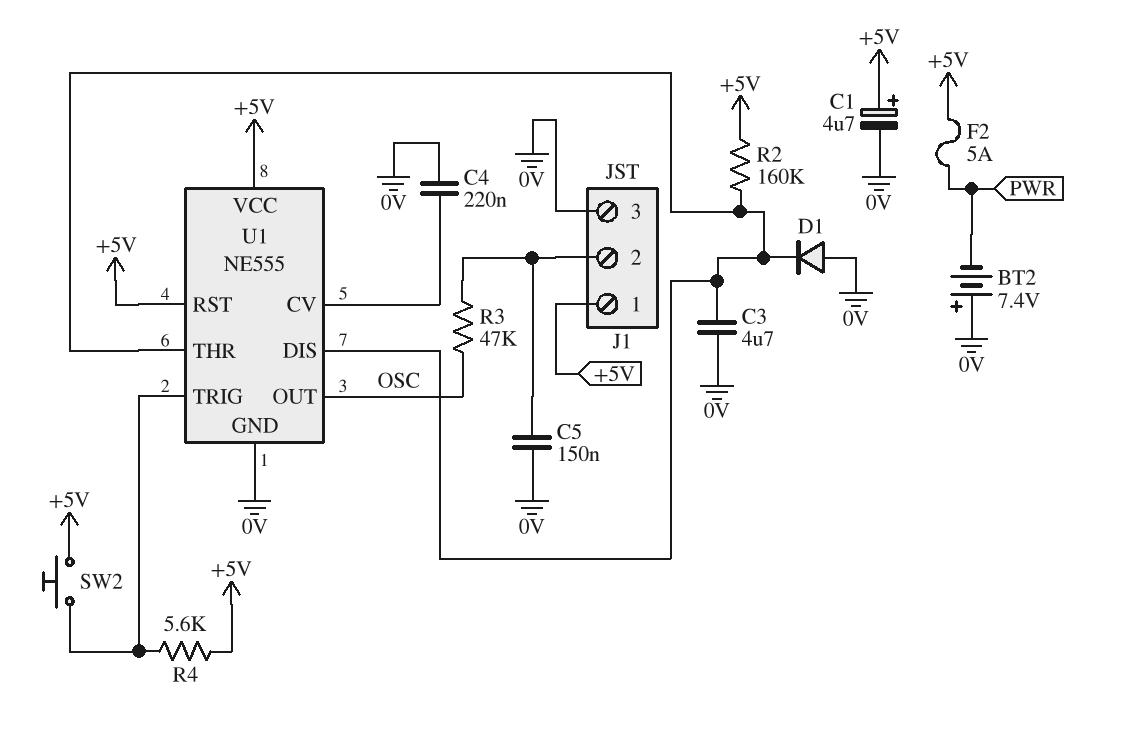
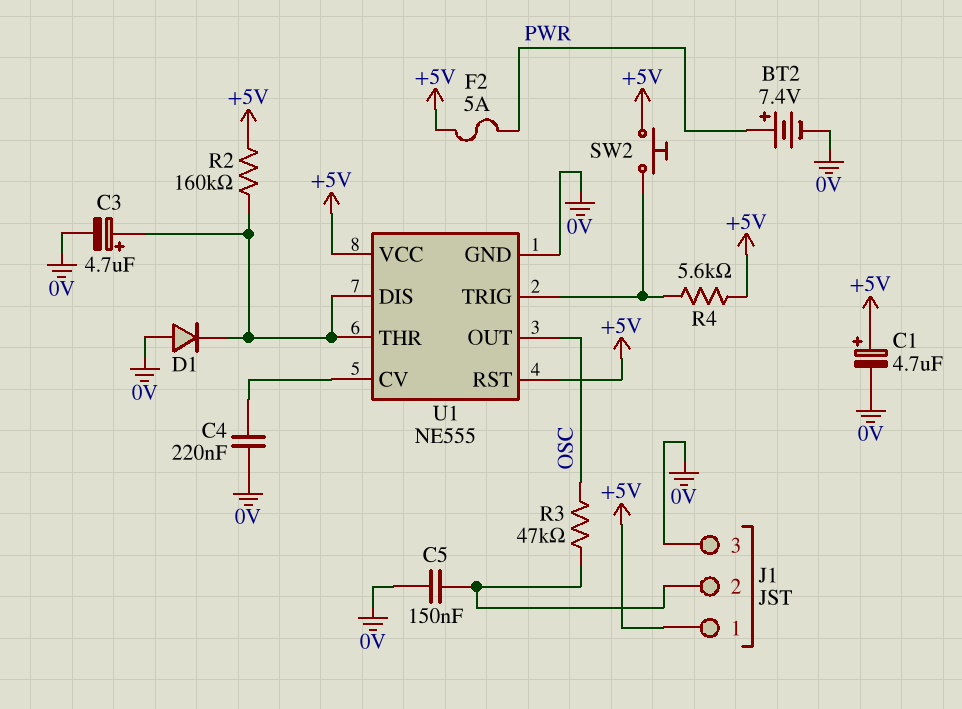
BT2: 7.4V (plus 0V, minus PWR) -> 7.4V (plus PWR, minus 0V)
C3: 4.7uF (0V, U1/DIS) -> 4.7uF (plus U1/DIS, minus 0V)

